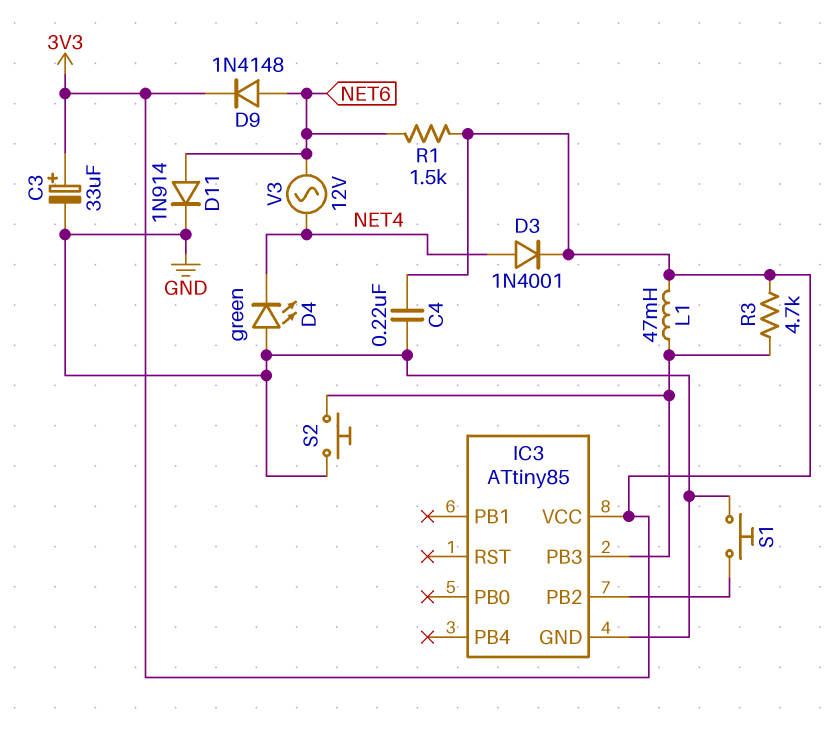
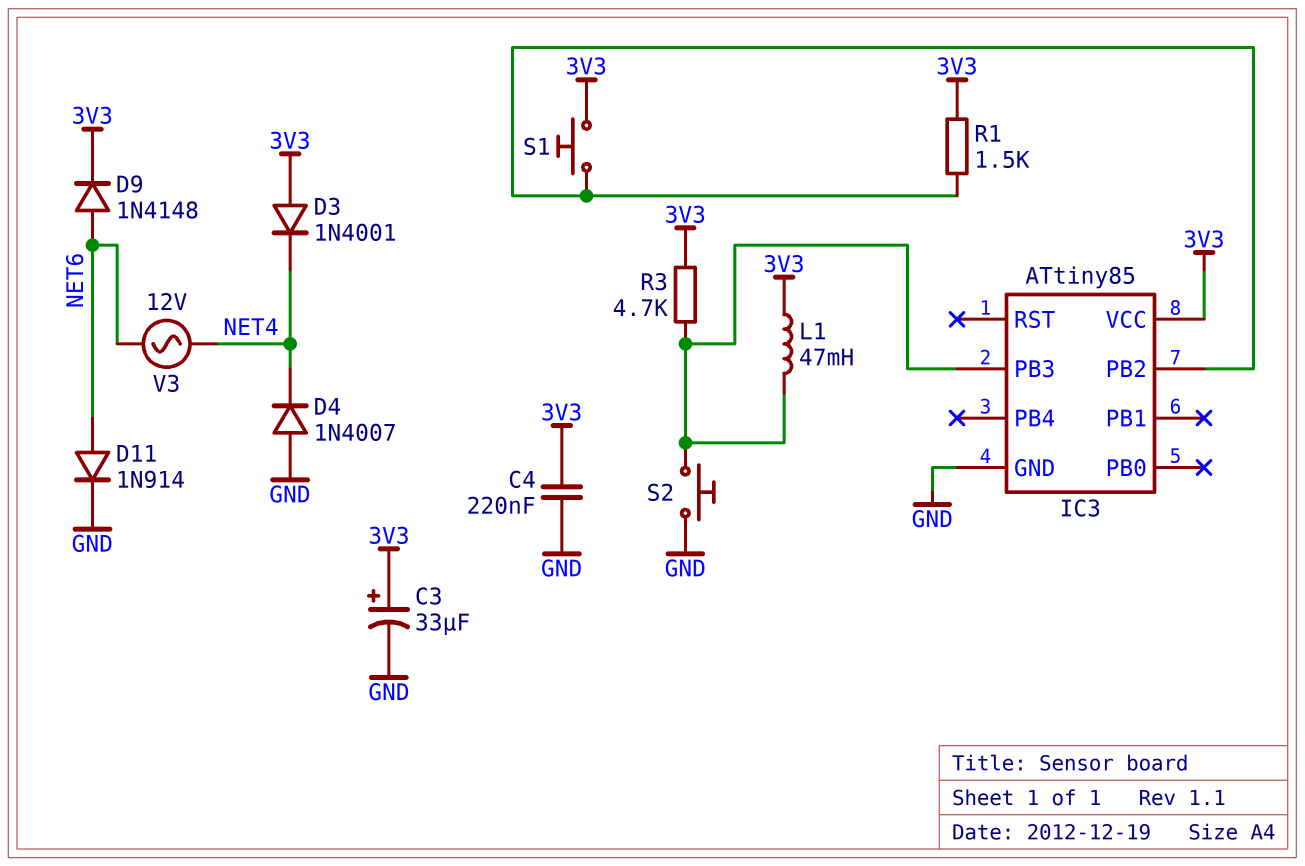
D3: diode 1N4001 (A NET4, K 3V3) -> diode 1N4001 (A 3V3, K NET4)
D4: LED green (A GND, K NET4) -> diode 1N4007 (A GND, K NET4)
R1: 1.5k (3V3, NET6) -> 1.5k (3V3, IC3/PB2)
S1: button (GND, IC3/PB2) -> button (3V3, IC3/PB2)

